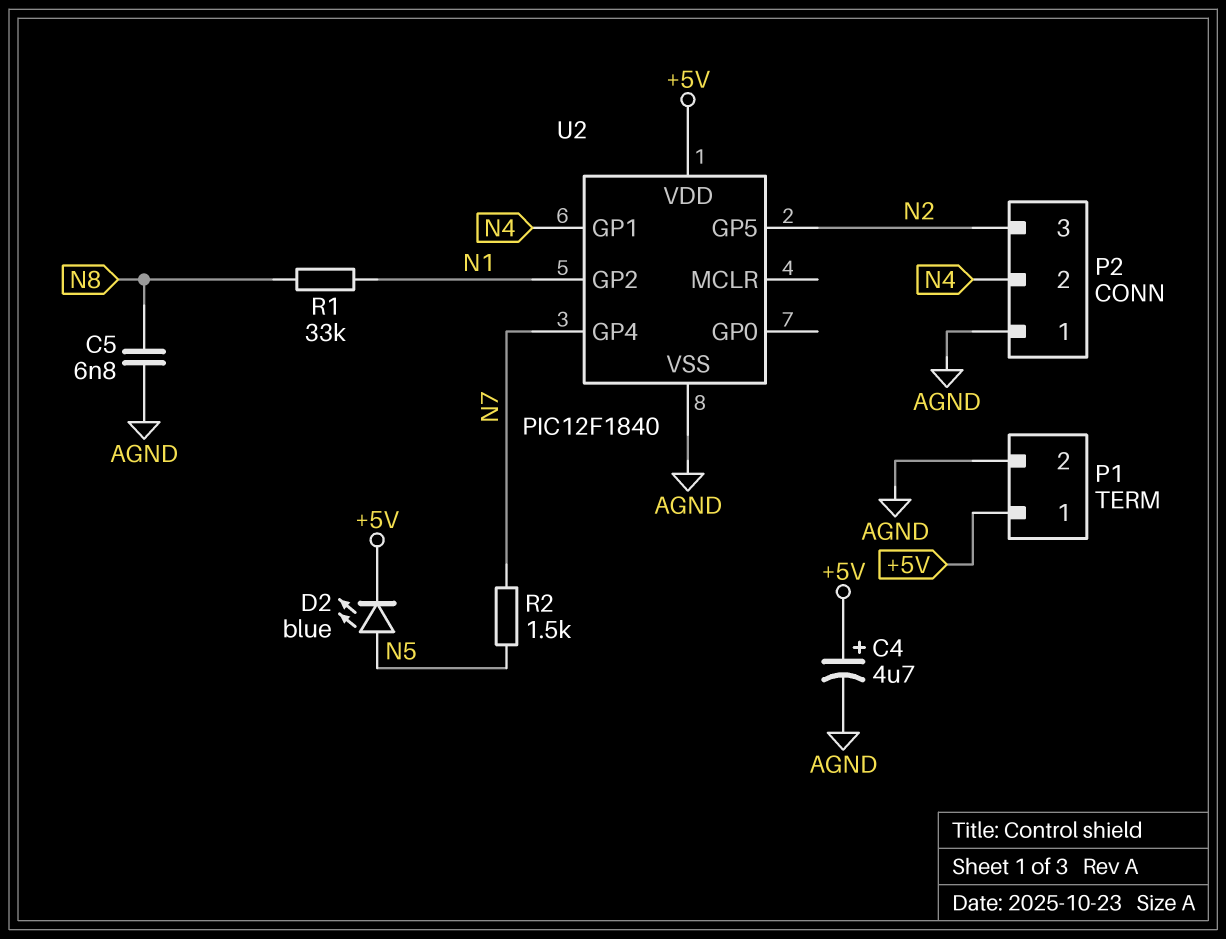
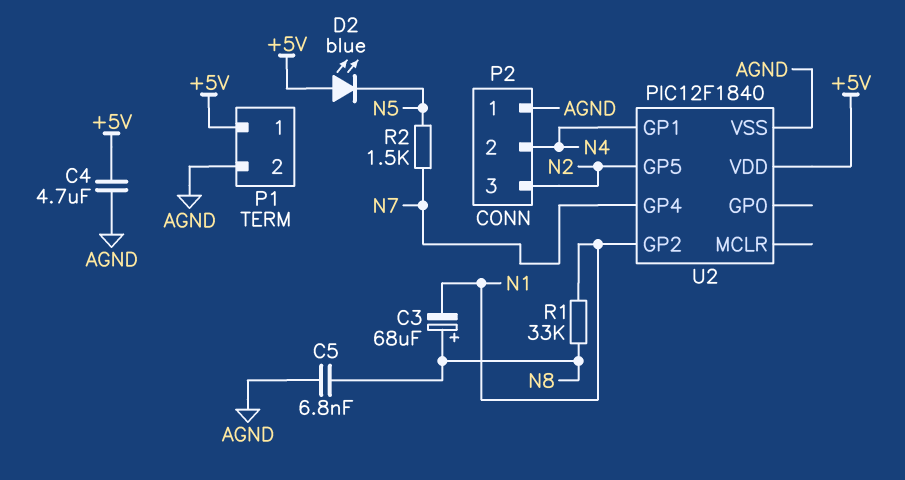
C3: none -> 68uF (plus N8, minus N1)
C4: 4.7uF (plus +5V, minus AGND) -> 4.7uF (+5V, AGND)
D2: LED blue (A N5, K +5V) -> LED blue (A +5V, K N5)

